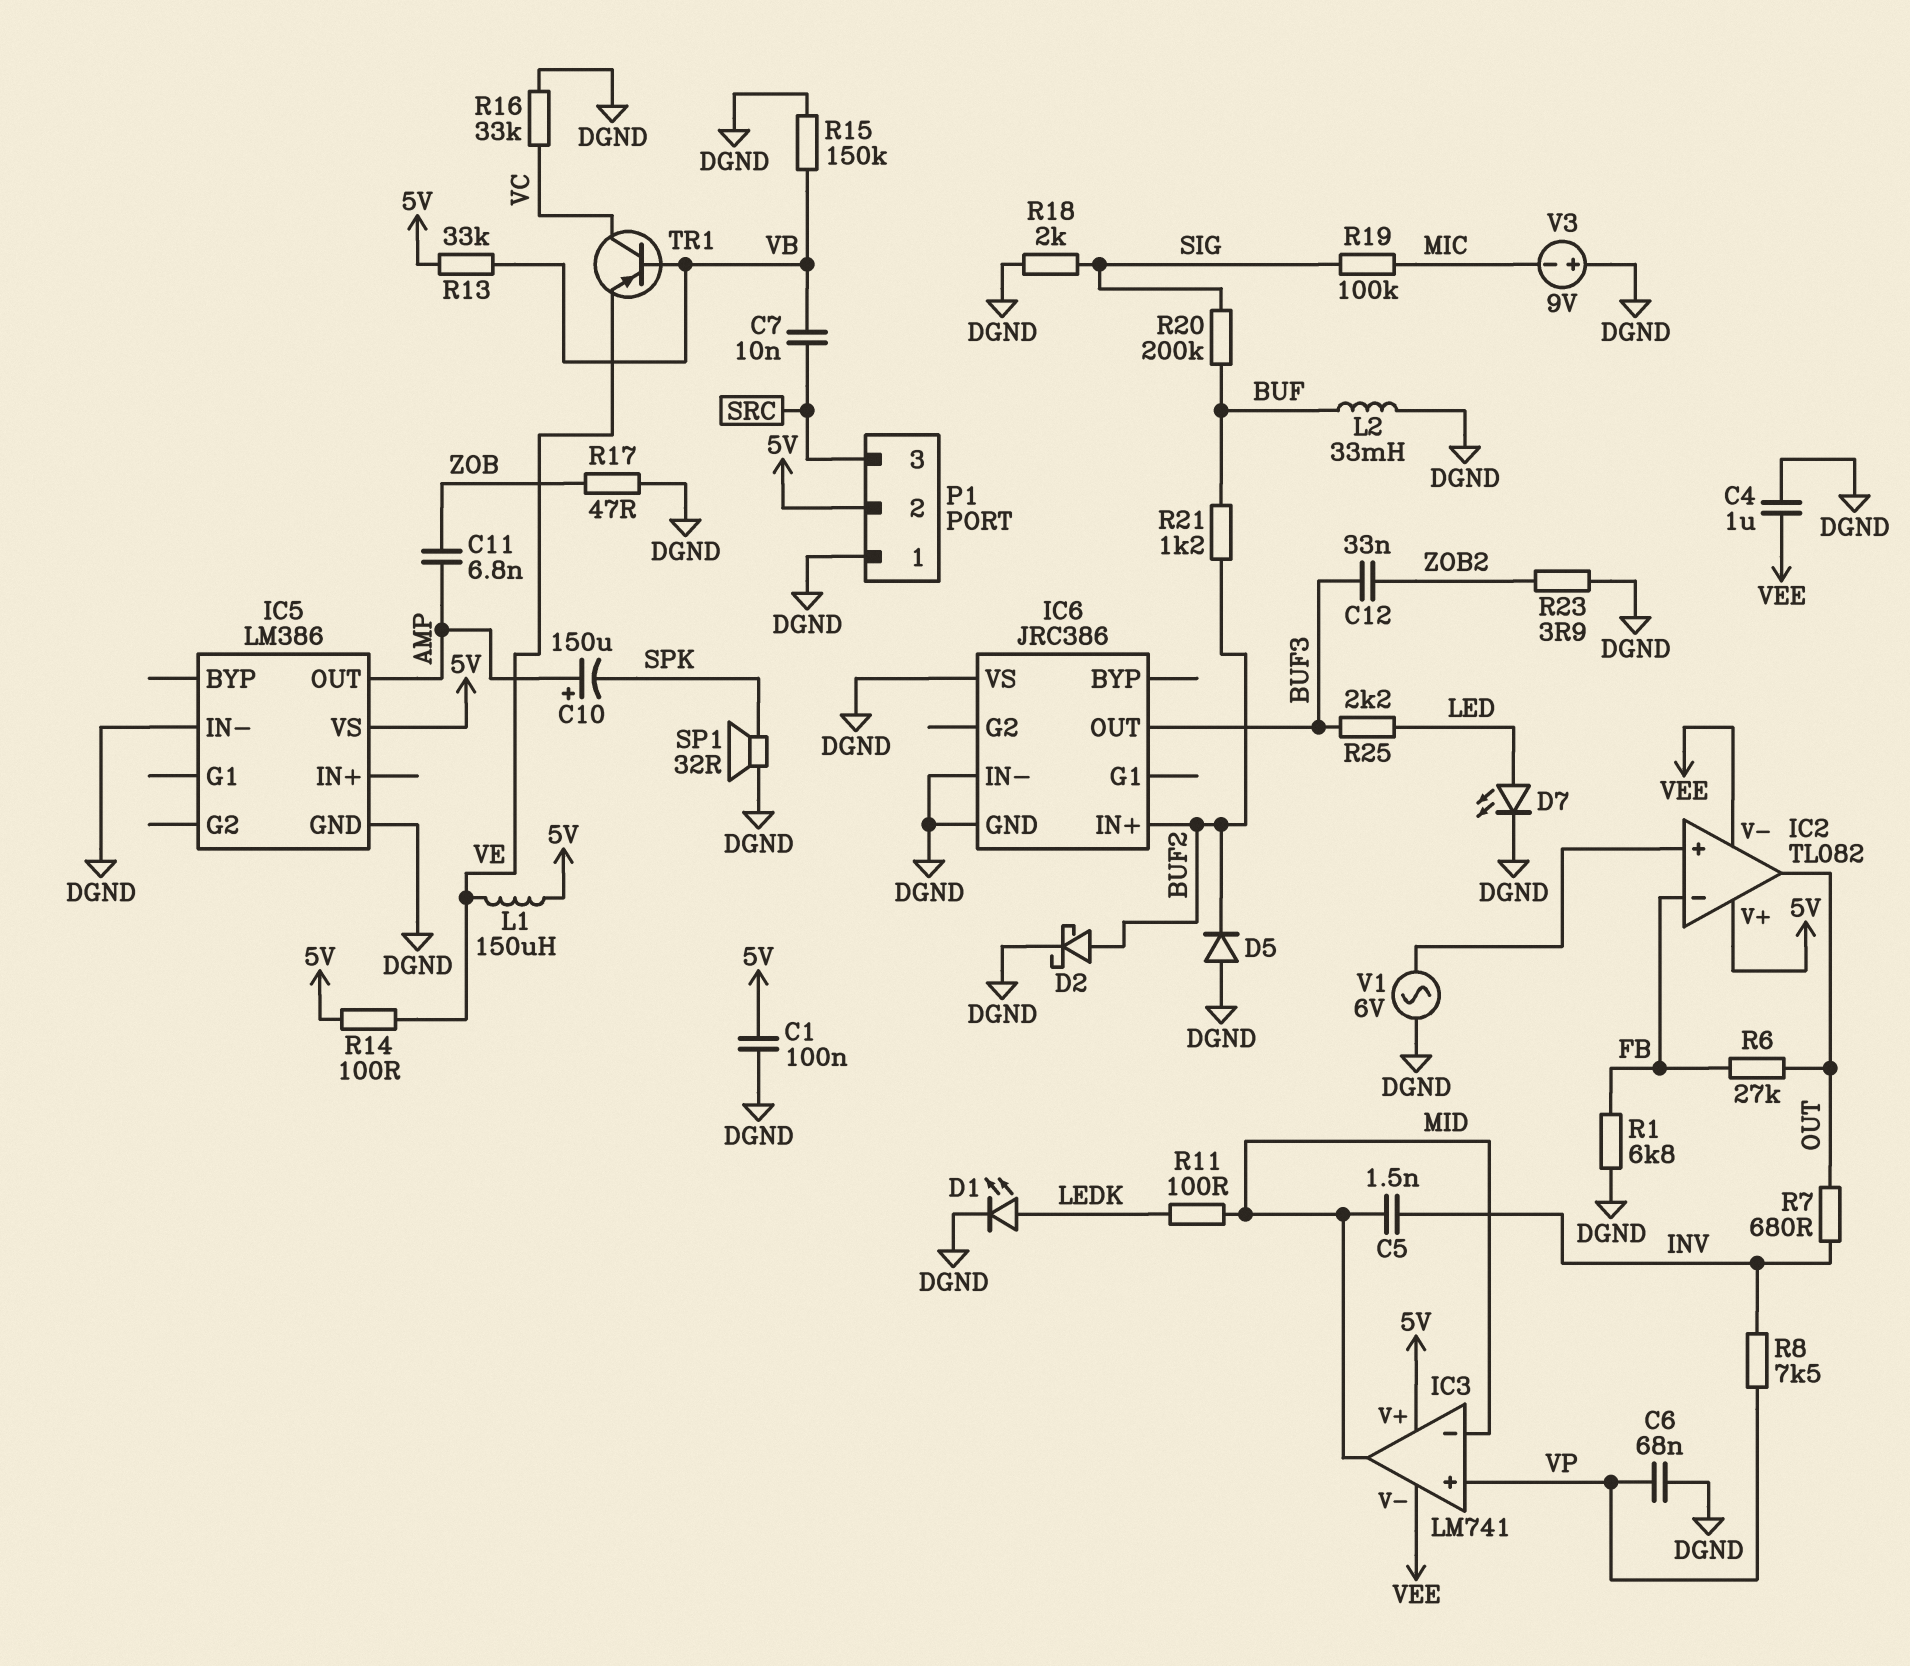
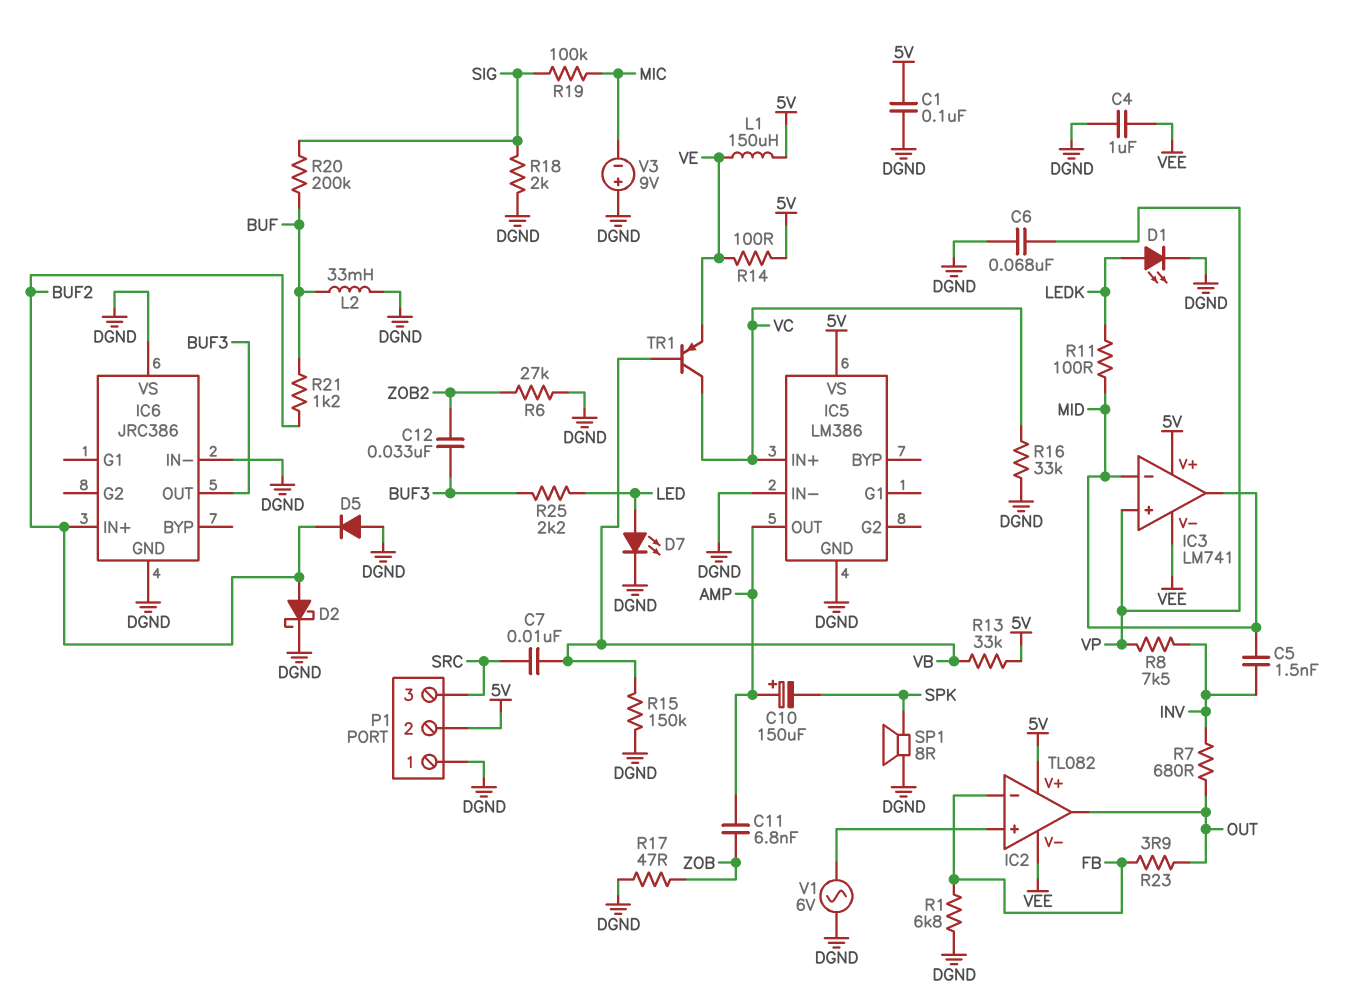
IC5 pin IN+: none -> VC
R6: 27k (FB, OUT) -> 27k (DGND, ZOB2)
R23: 3.9 (DGND, ZOB2) -> 3.9 (FB, OUT)
SP1: speaker 32R (DGND, SPK) -> speaker 8R (DGND, SPK)

